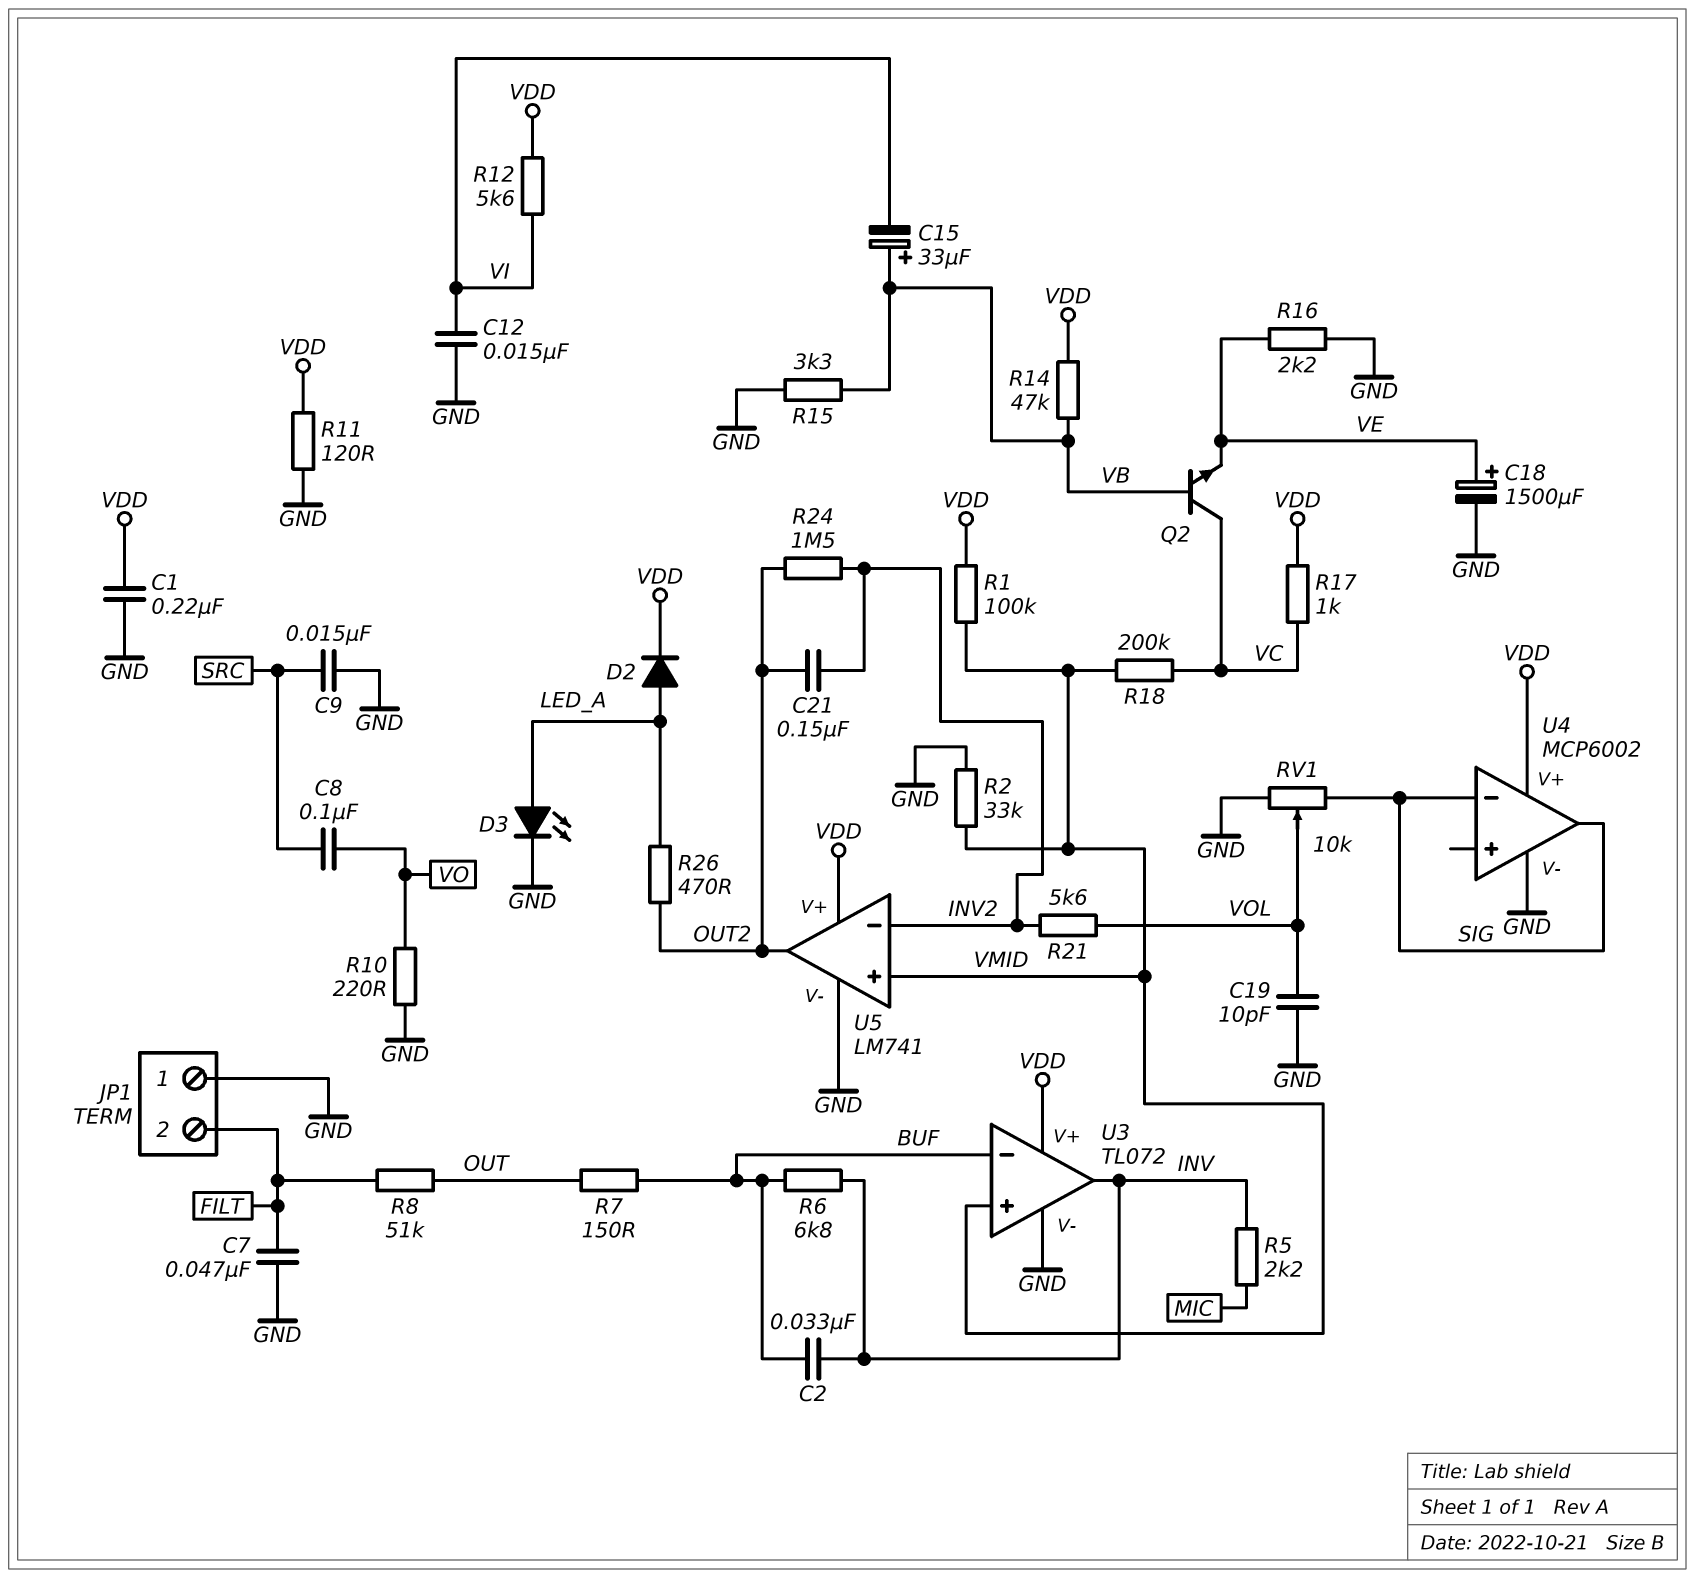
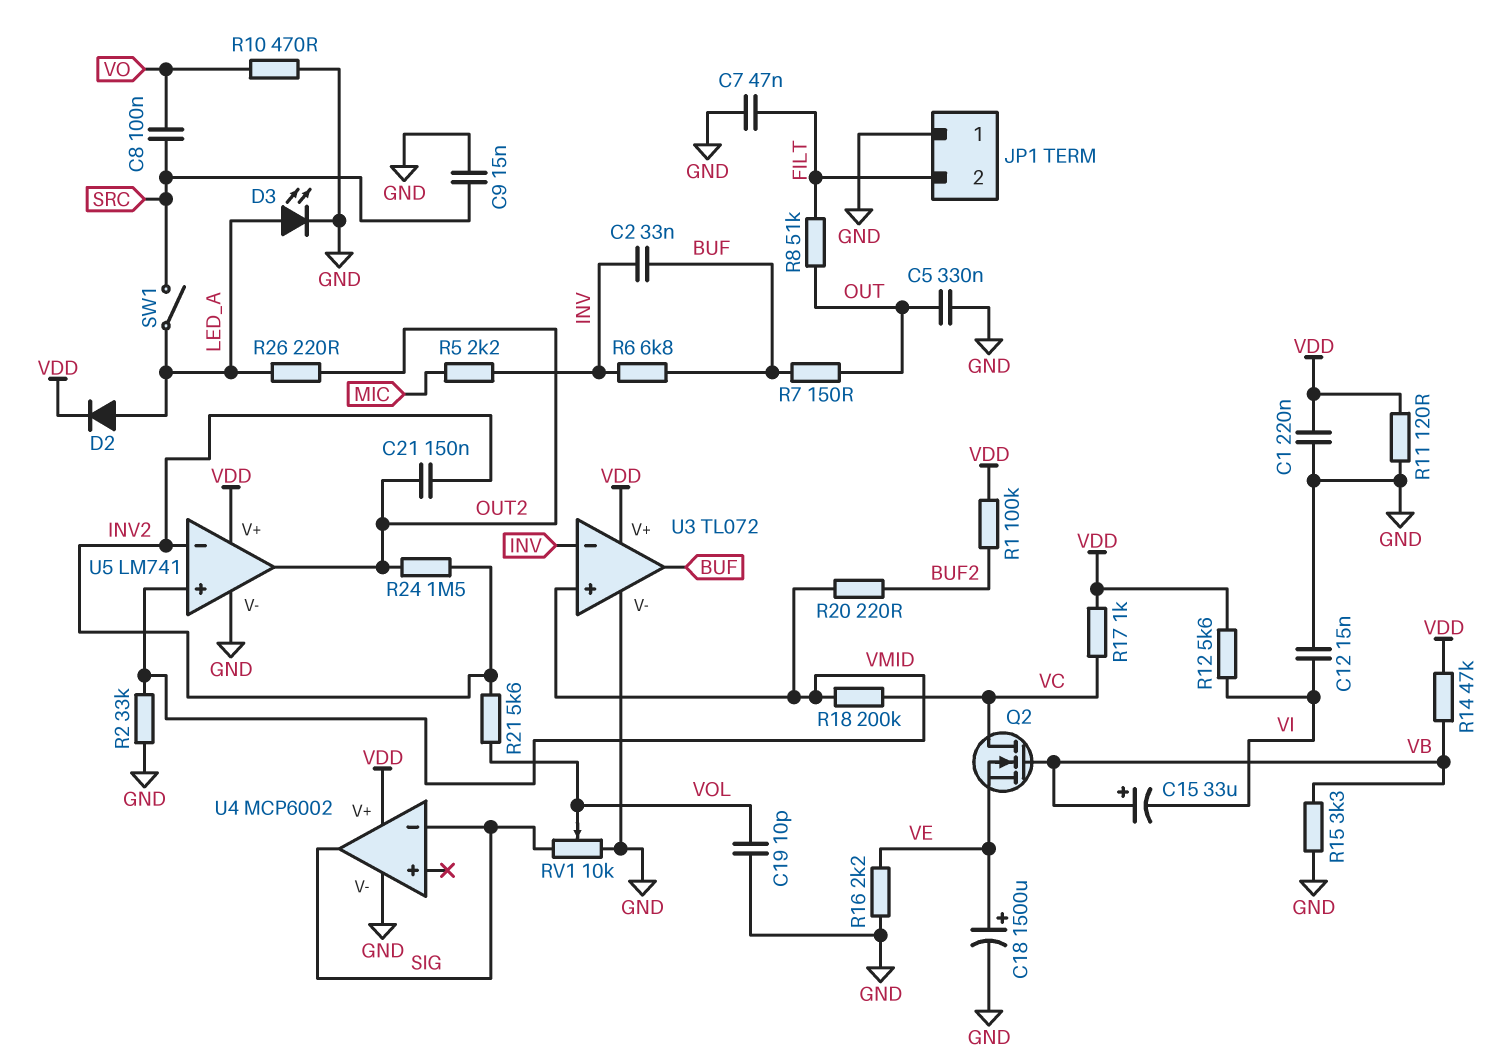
C5: none -> 330nF (GND, OUT)
Q2: NPN (B VB, C VC, E VE) -> NMOS (G VB, D VC, S VE)
R1: 100k (VDD, VMID) -> 100k (BUF2, VDD)
R10: 220 (GND, VO) -> 470 (GND, VO)
R20: none -> 220 (BUF2, VMID)
R26: 470 (LED_A, OUT2) -> 220 (LED_A, OUT2)
SW1: none -> switch (LED_A, SRC)
U3 pin in-: BUF -> INV
U3 pin out: INV -> BUF

